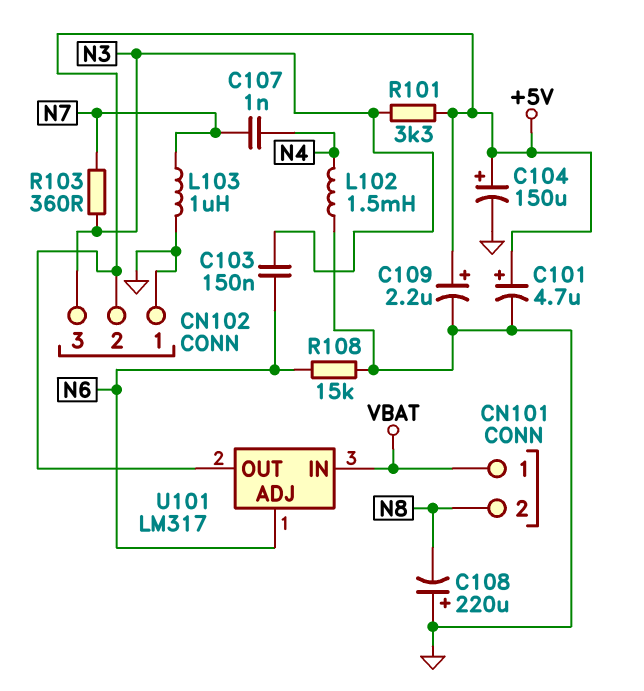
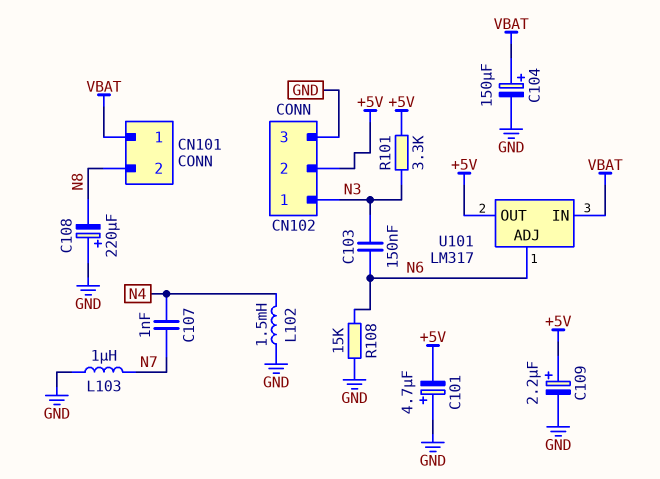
C101: 4.7uF (plus +5V, minus GND) -> 4.7uF (plus GND, minus +5V)
C104: 150uF (plus +5V, minus GND) -> 150uF (plus VBAT, minus GND)
CN102 pin 1: GND -> N3
CN102 pin 3: N3 -> GND
R103: 360 (N3, N7) -> none

